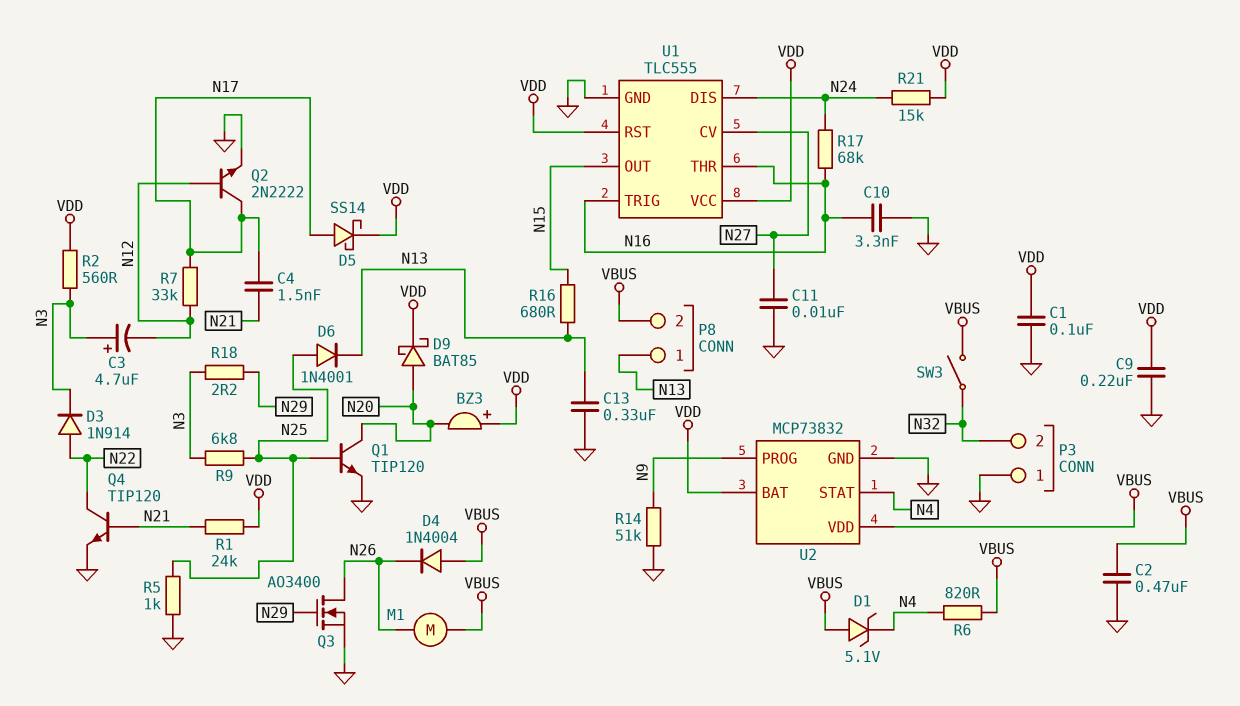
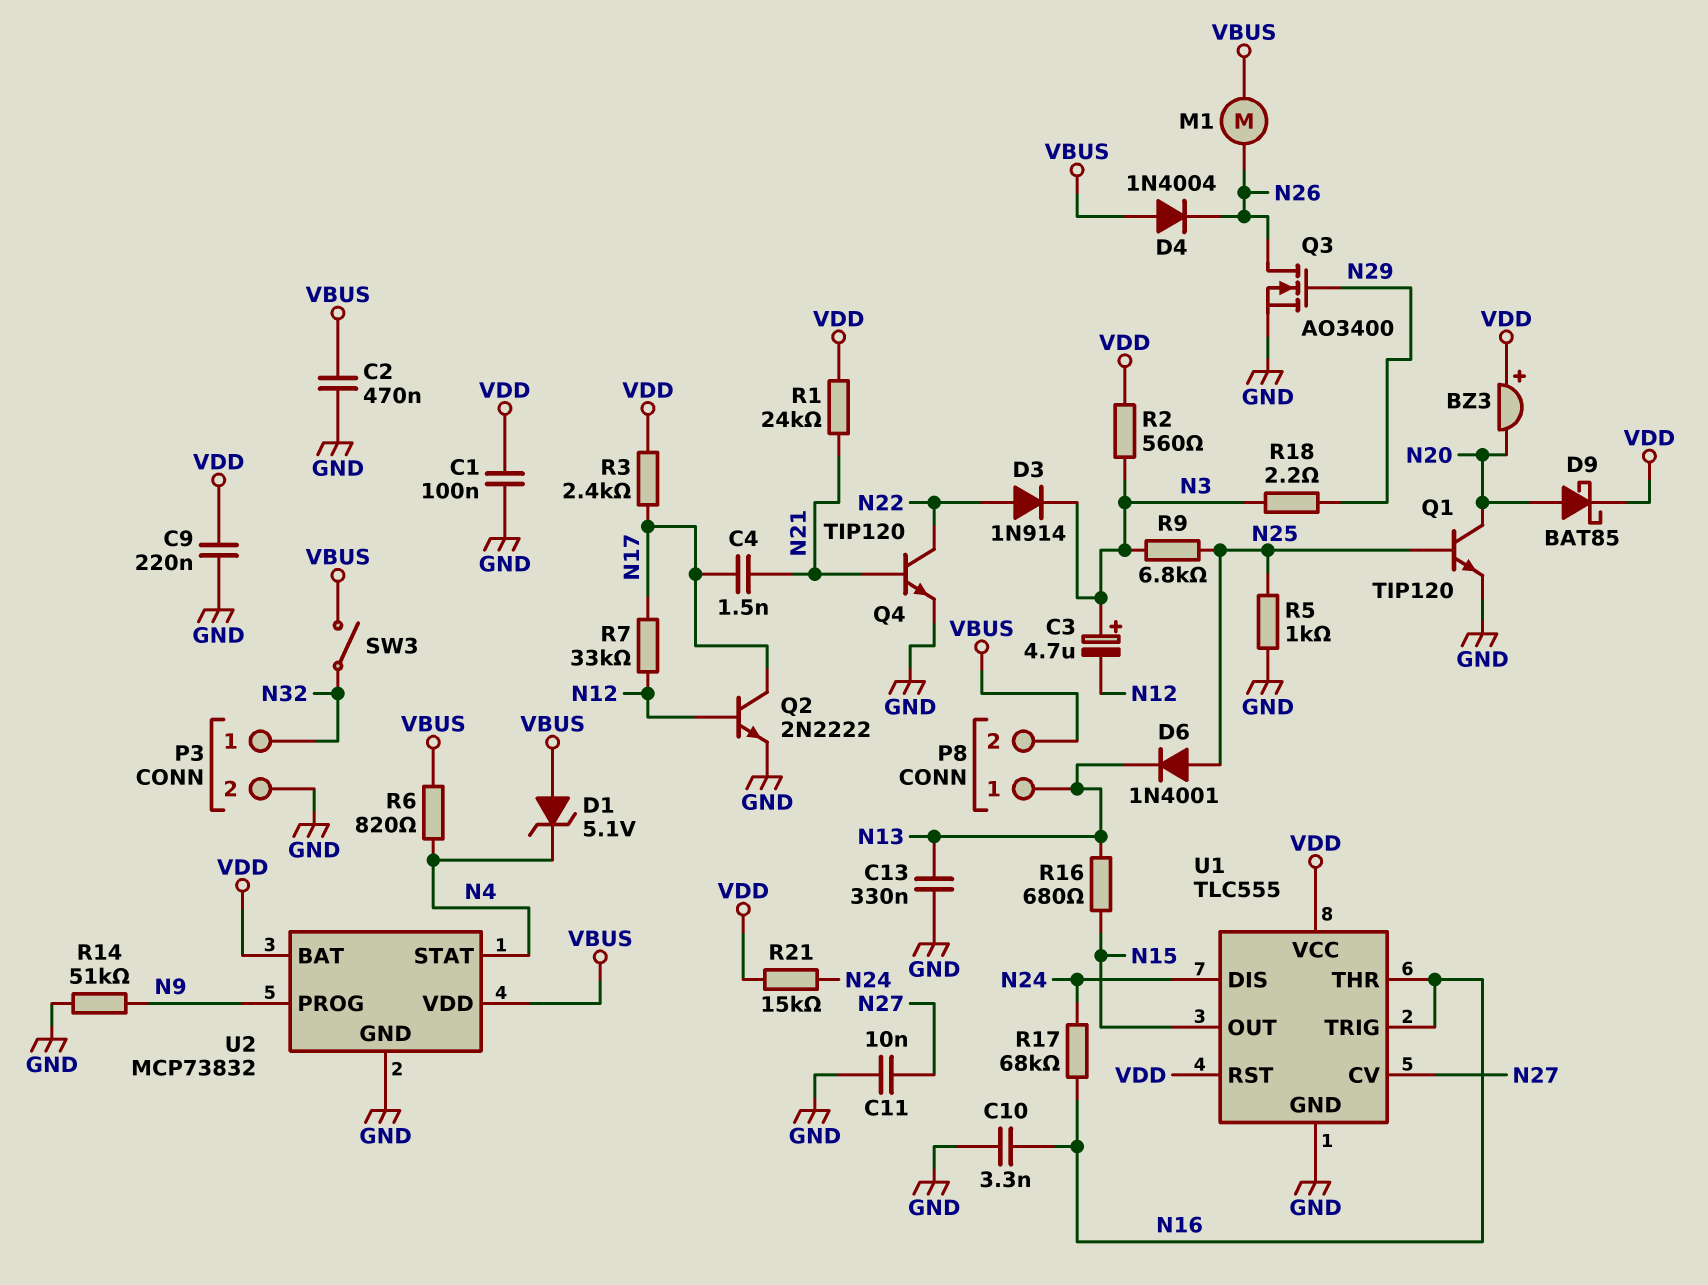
D5: schottky SS14 (A N17, K VDD) -> none
P3 pin 1: GND -> N32
P3 pin 2: N32 -> GND
R3: none -> 2.4k (N17, VDD)

